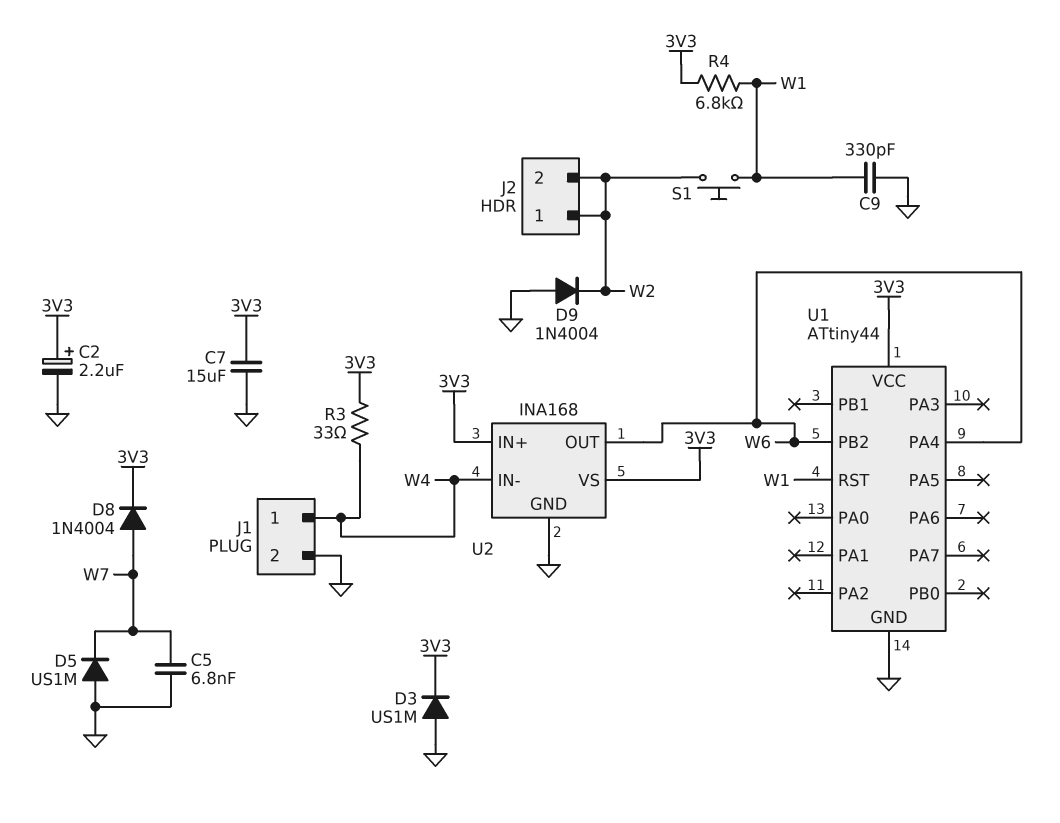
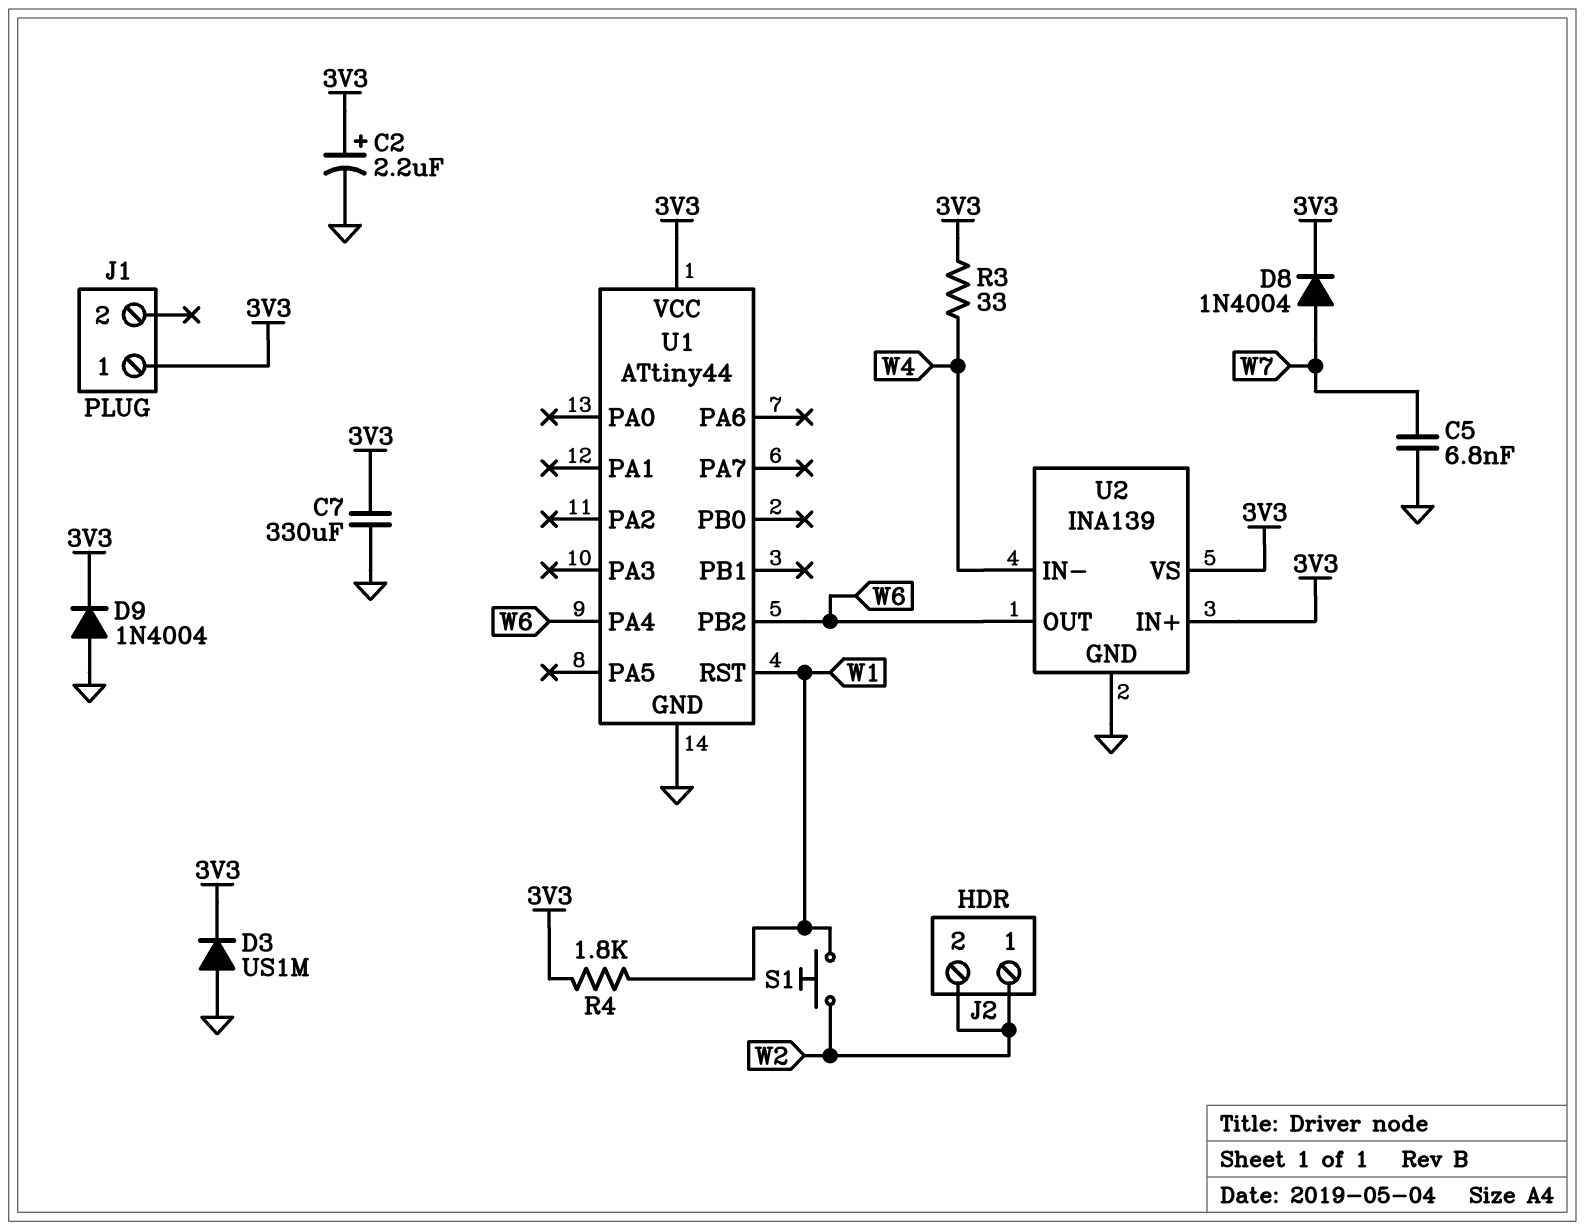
C7: 15uF (3V3, GND) -> 330uF (3V3, GND)
C9: 330pF (GND, W1) -> none
D5: diode US1M (A GND, K W7) -> none
D9: diode 1N4004 (A GND, K W2) -> diode 1N4004 (A GND, K 3V3)
J1 pin 1: W4 -> 3V3
J1 pin 2: GND -> none
R4: 6.8k (3V3, W1) -> 1.8k (3V3, W1)
U2: INA168 -> INA139

